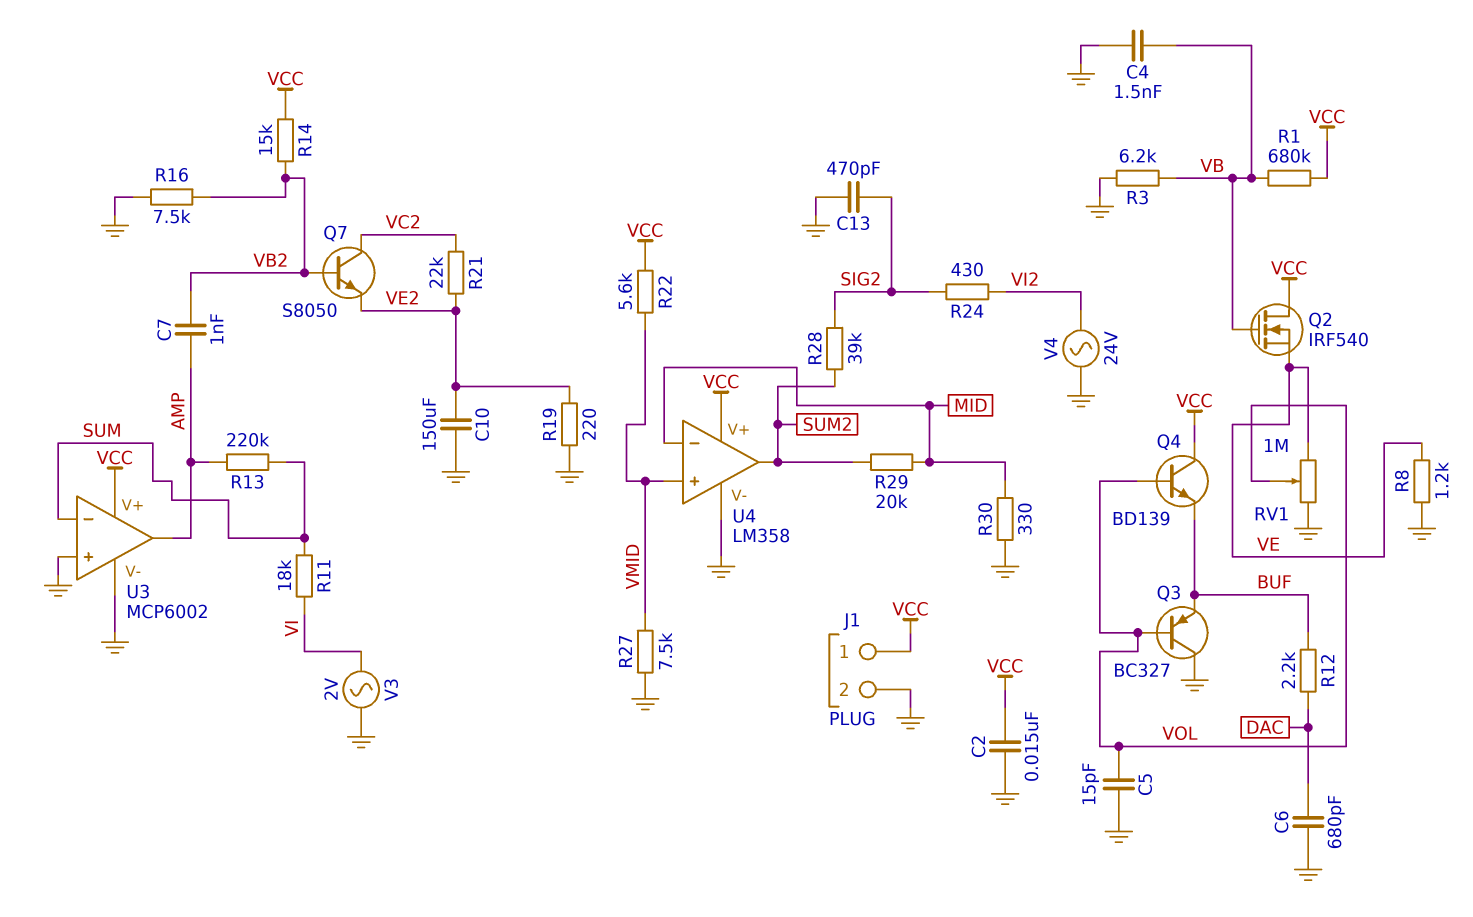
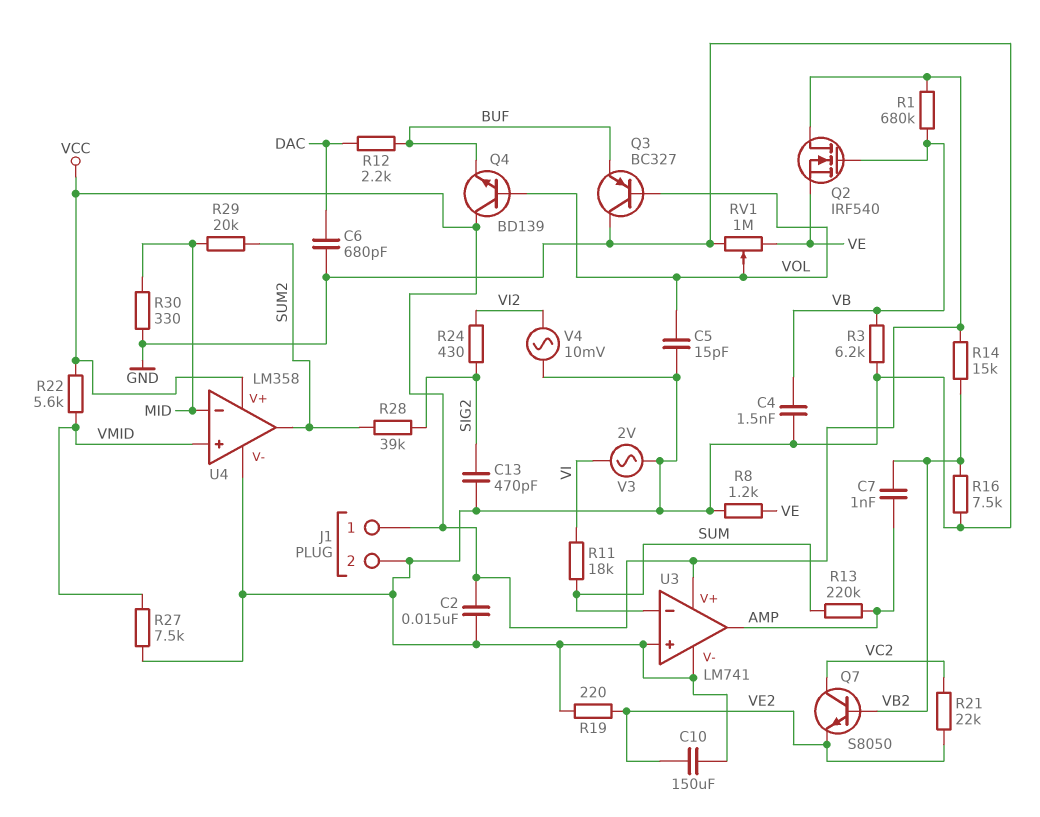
U3: MCP6002 -> LM741
V4: AC 24V (GND, VI2) -> AC 10mV (GND, VI2)

